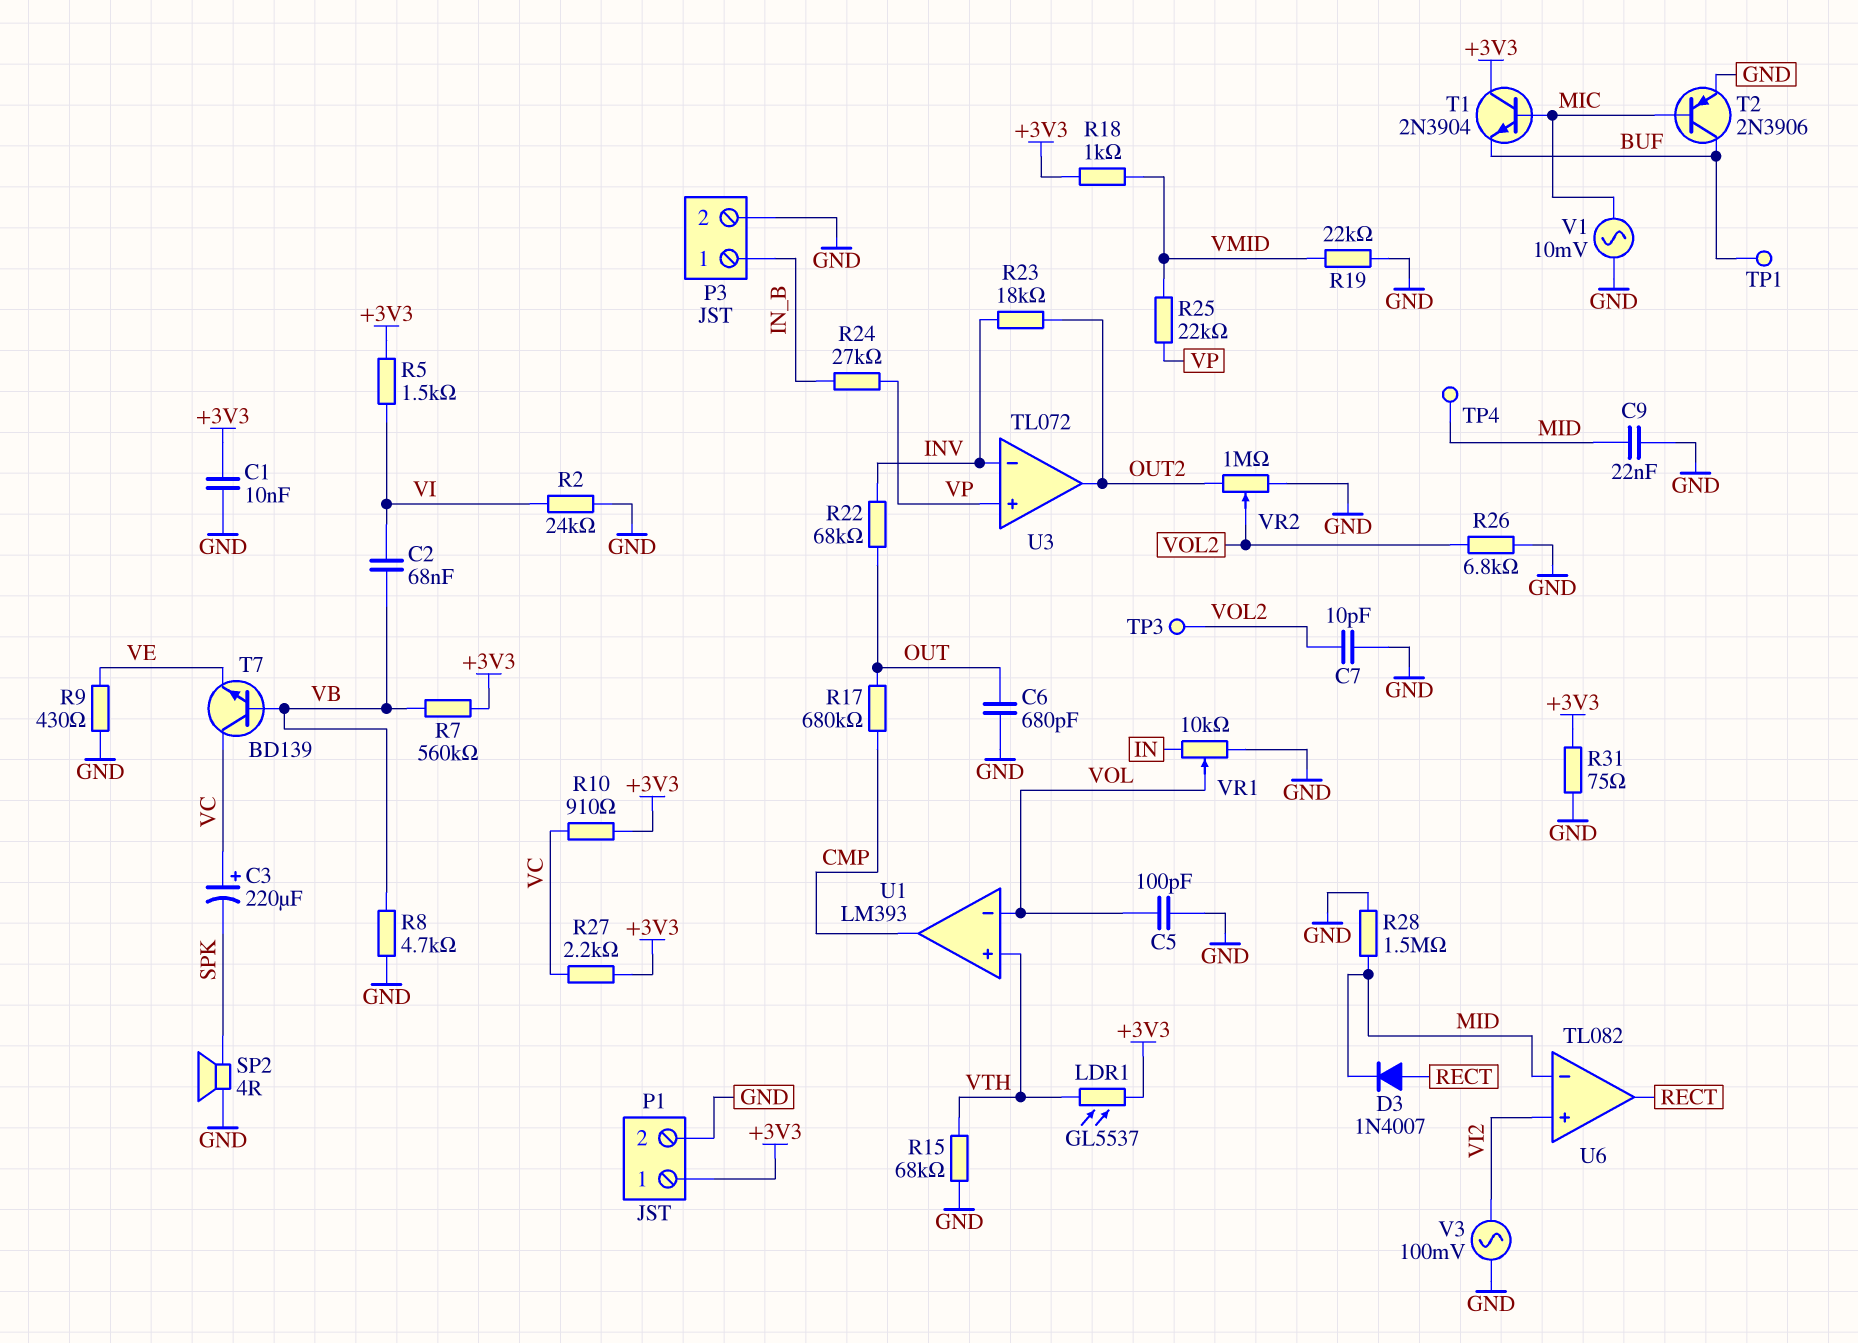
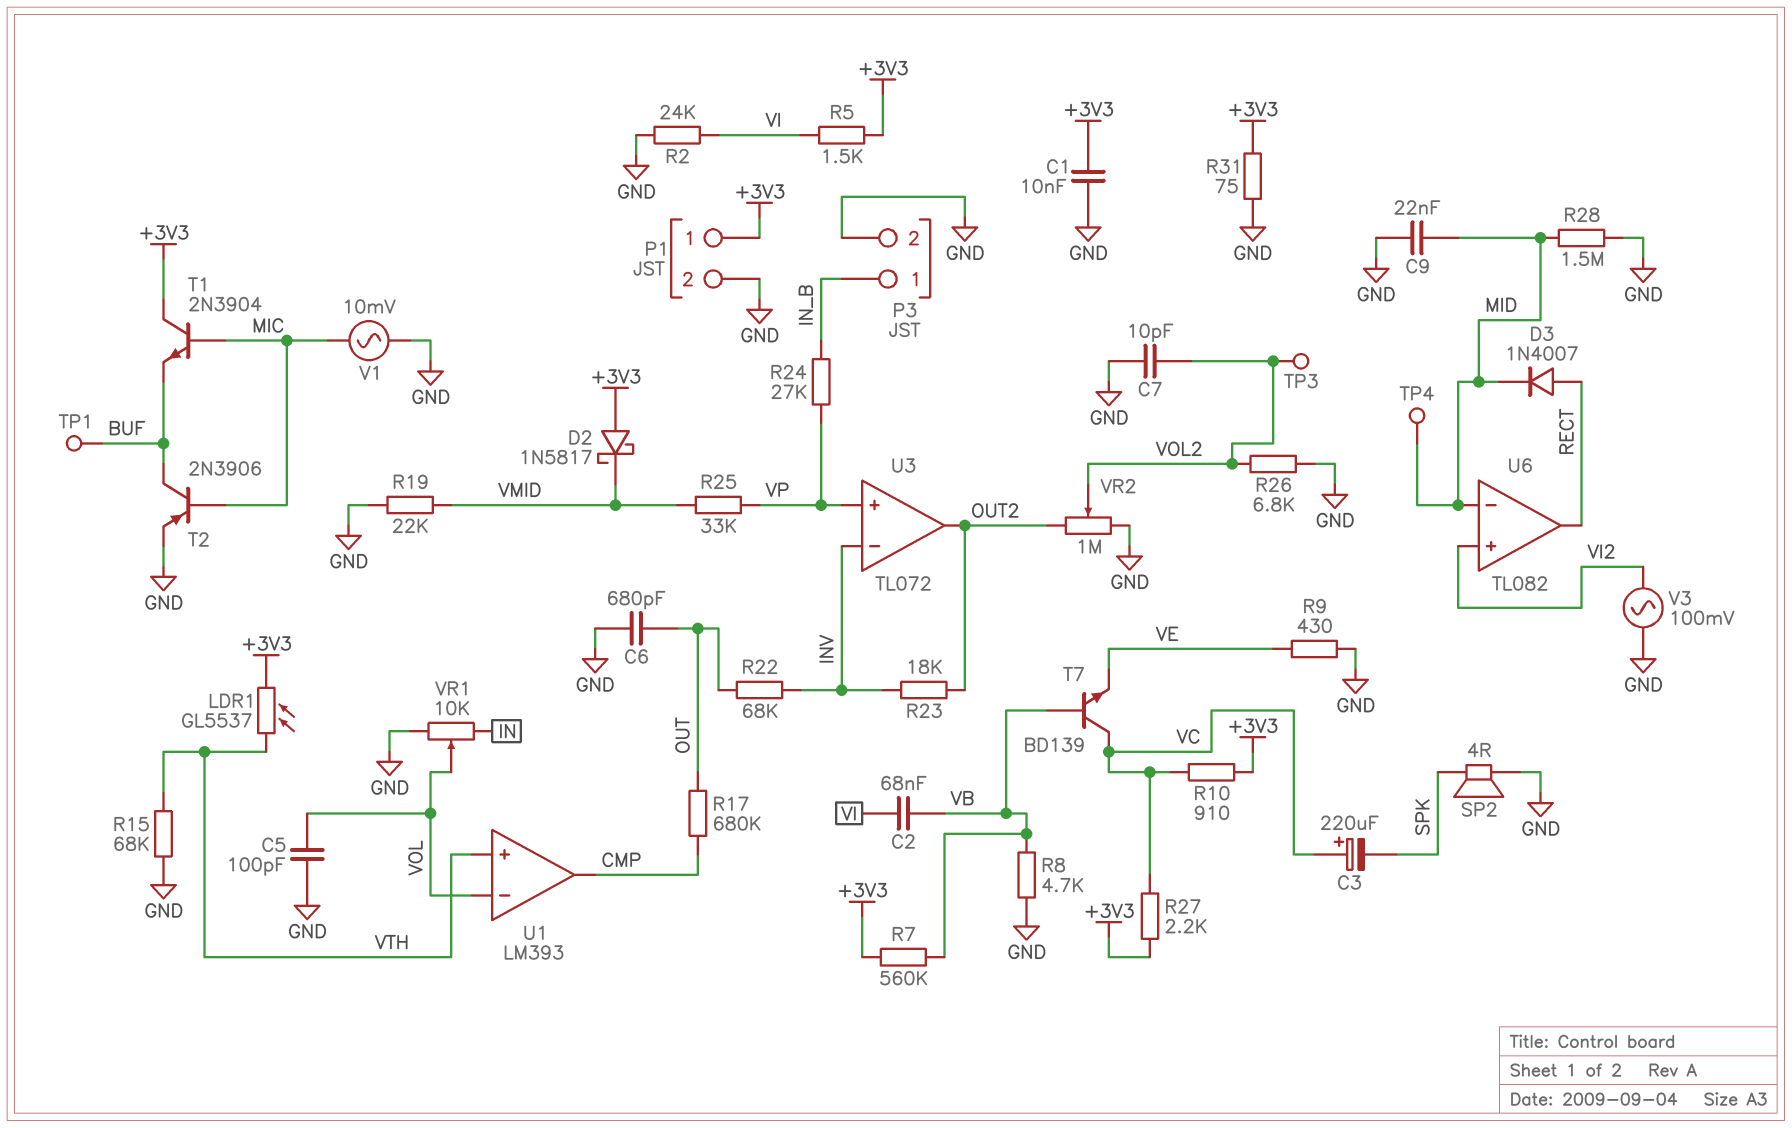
D2: none -> schottky 1N5817 (A +3V3, K VMID)
R18: 1k (+3V3, VMID) -> none
R25: 22k (VMID, VP) -> 33k (VMID, VP)

